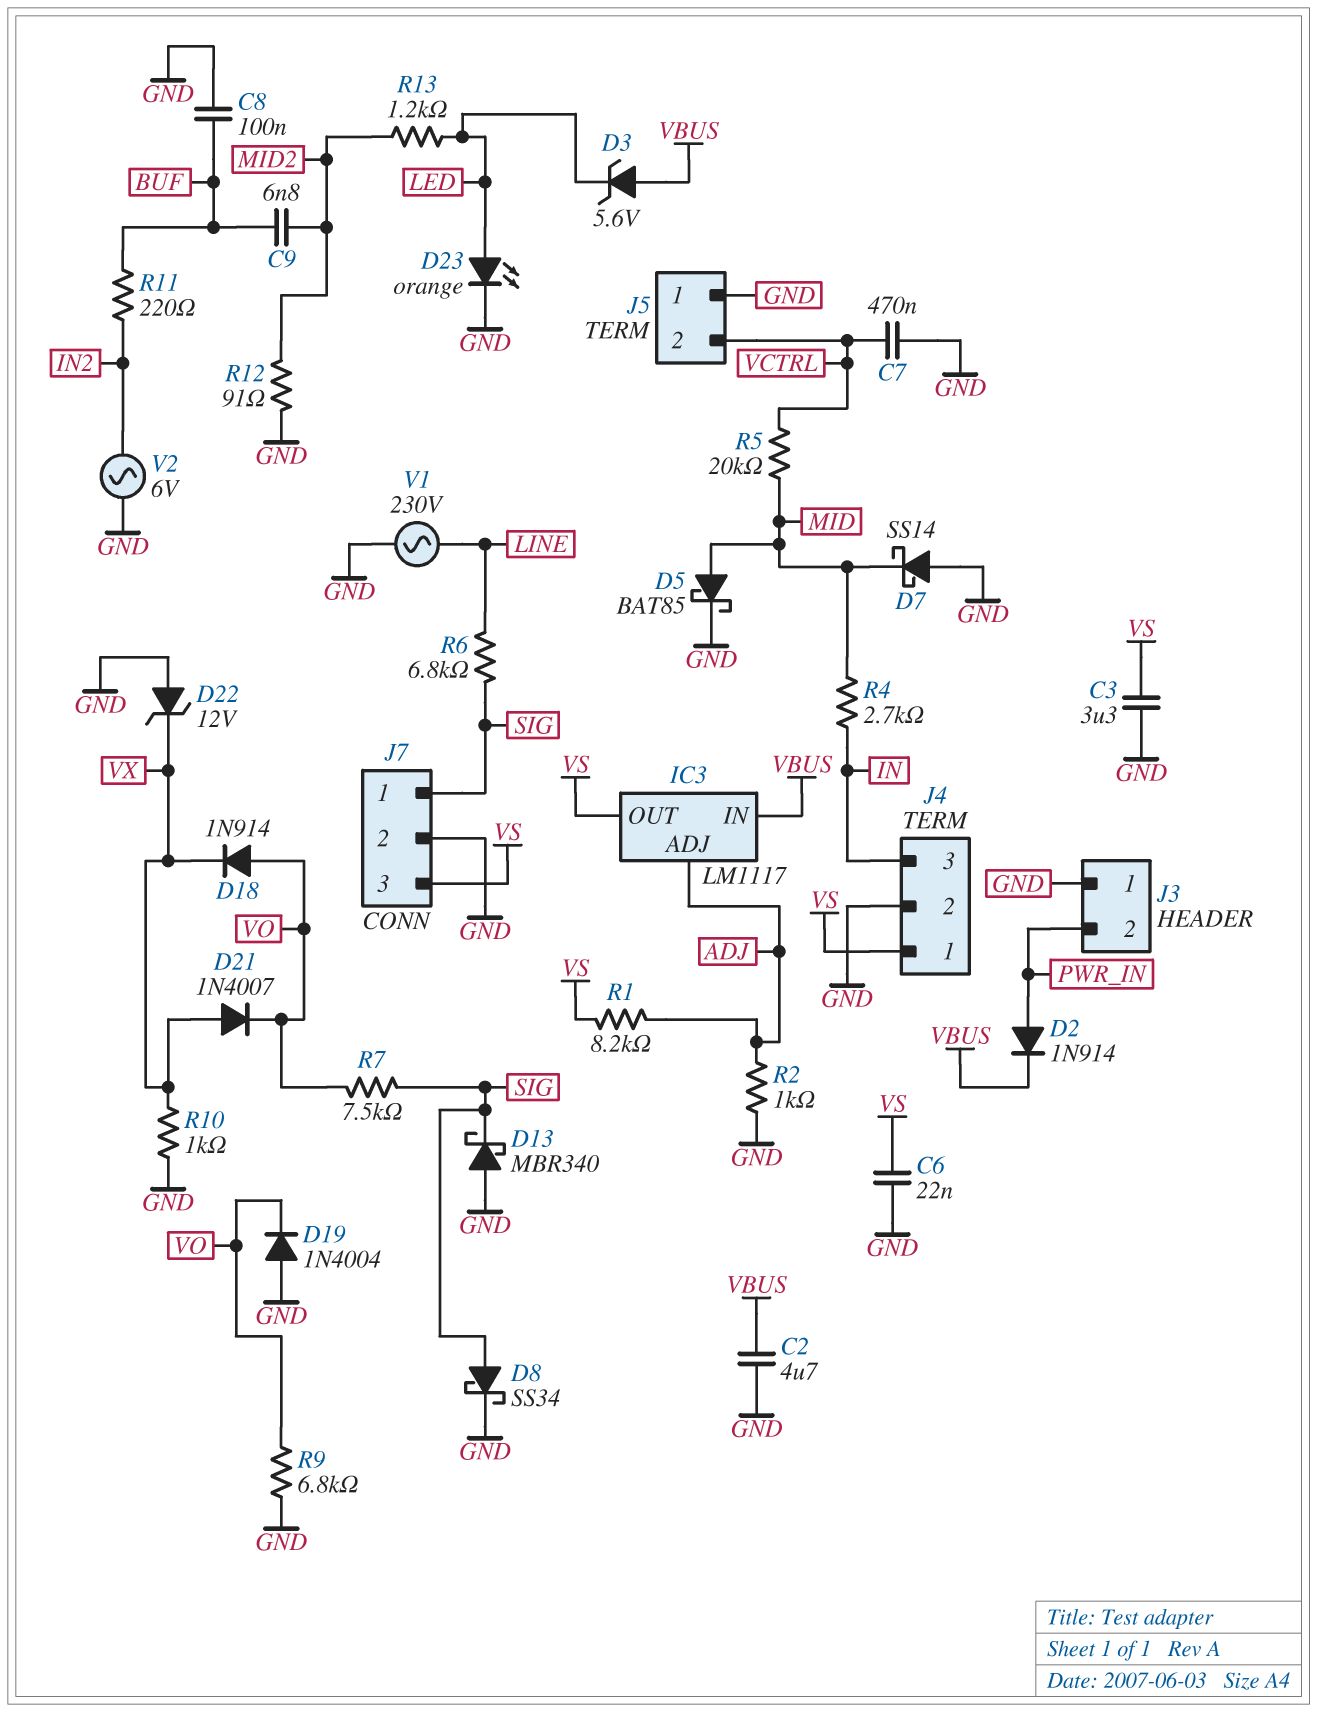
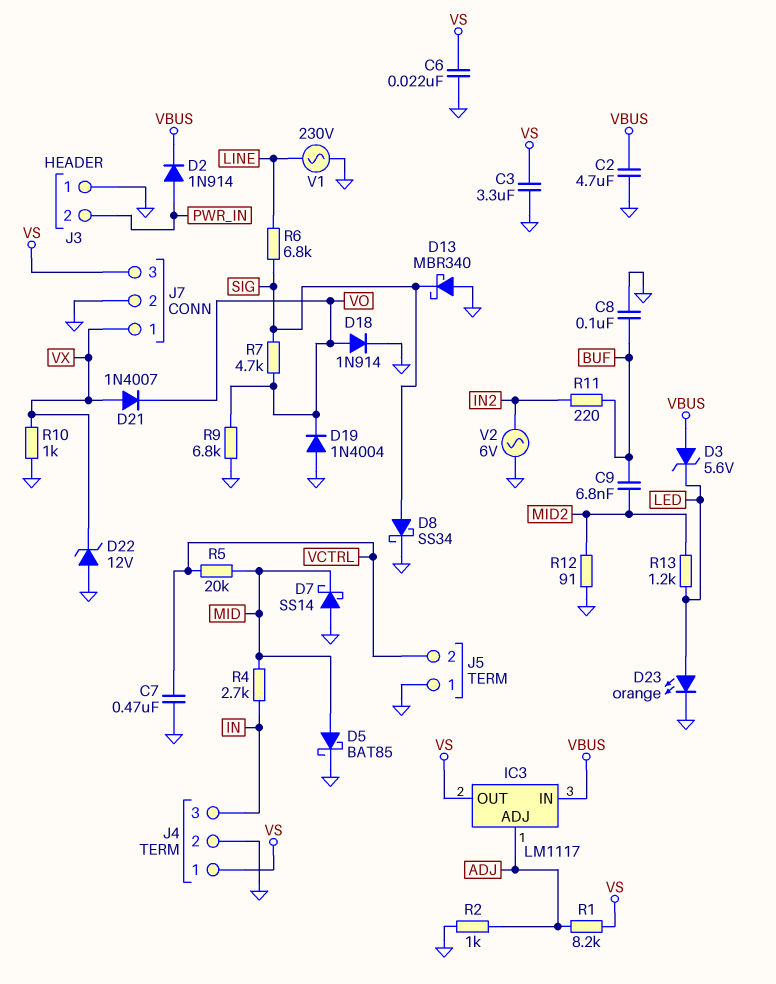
D18: diode 1N914 (A VO, K VX) -> diode 1N914 (A VO, K GND)
J7 pin 1: SIG -> VX
R7: 7.5k (SIG, VO) -> 4.7k (SIG, VO)

